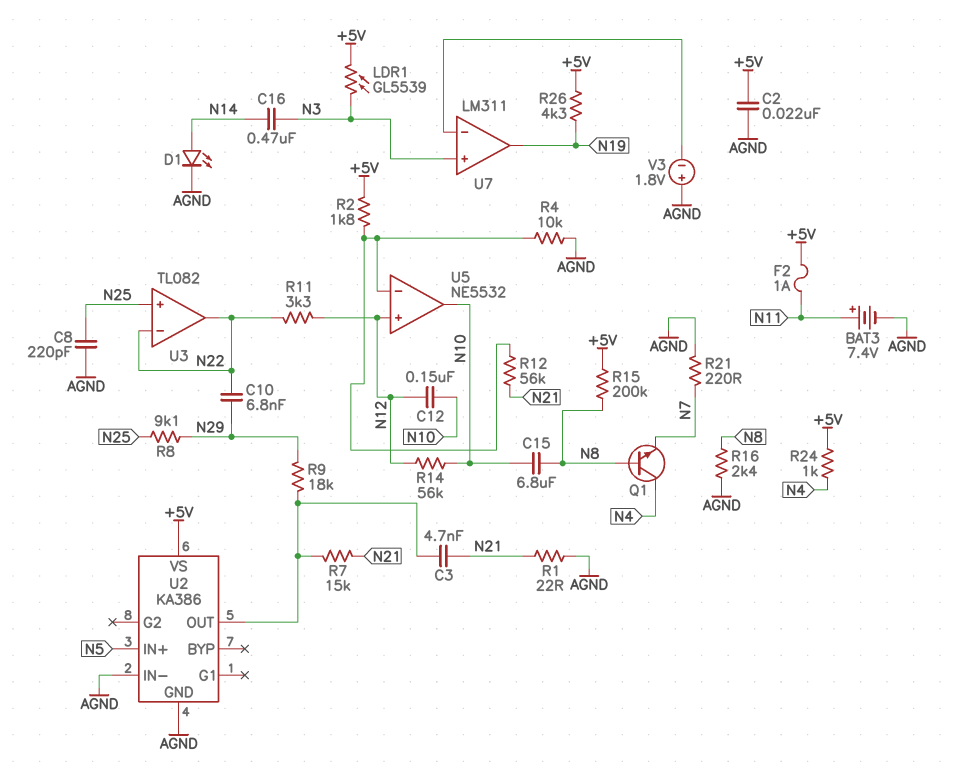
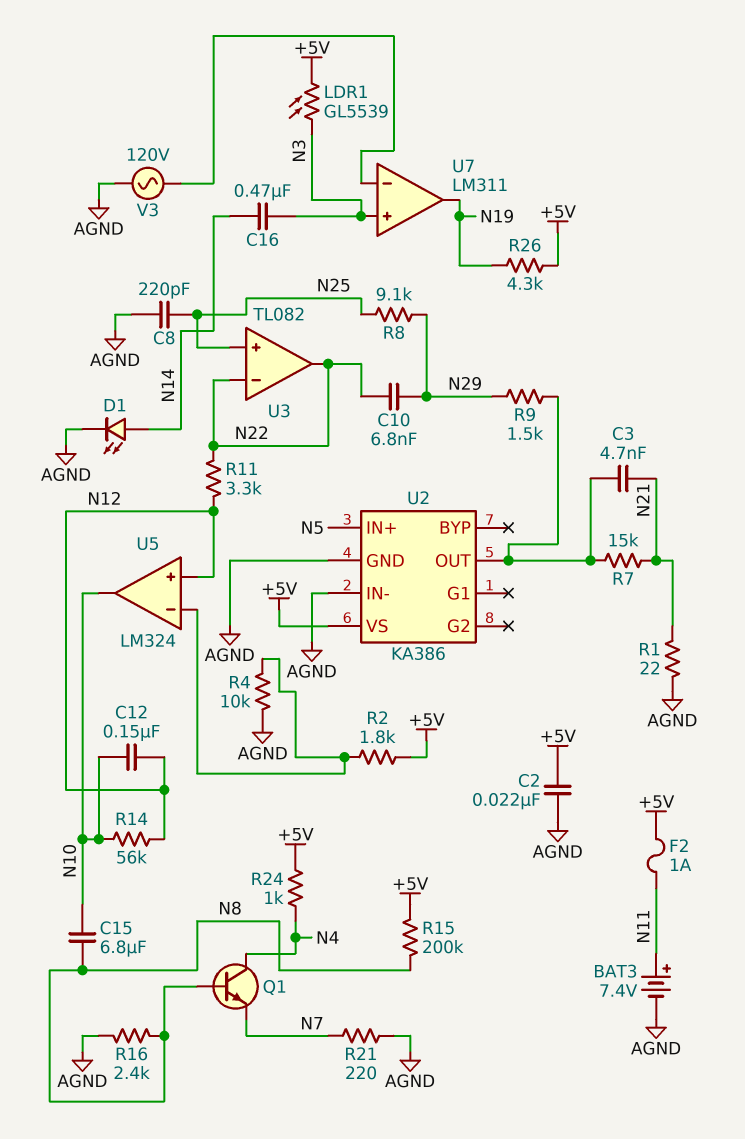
R9: 18k (N29, U2/OUT) -> 1.5k (N29, U2/OUT)
R12: 56k (N21, U5/in-) -> none
U5: NE5532 -> LM324
V3: 1.8V (plus AGND, minus U7/in-) -> AC 120V (AGND, U7/in-)

